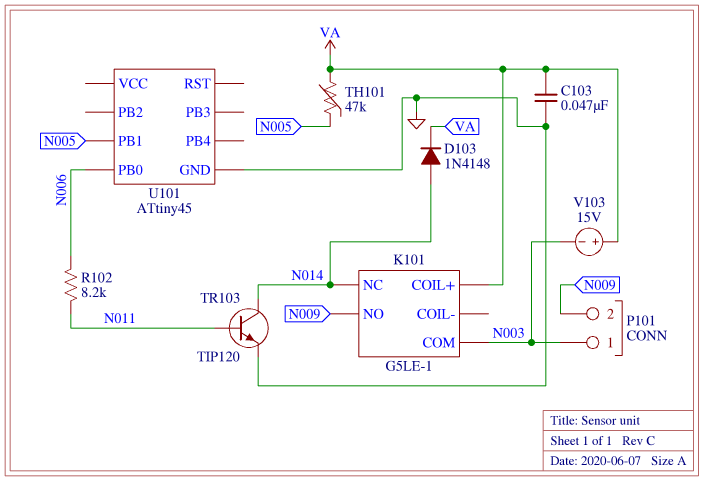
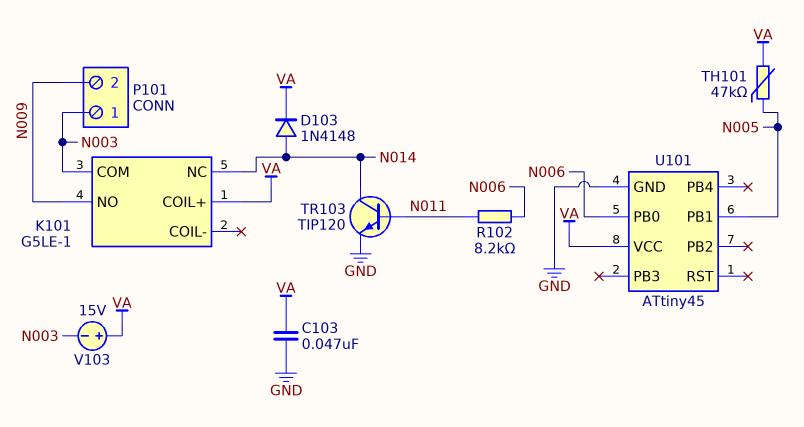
U101 pin VCC: none -> VA

